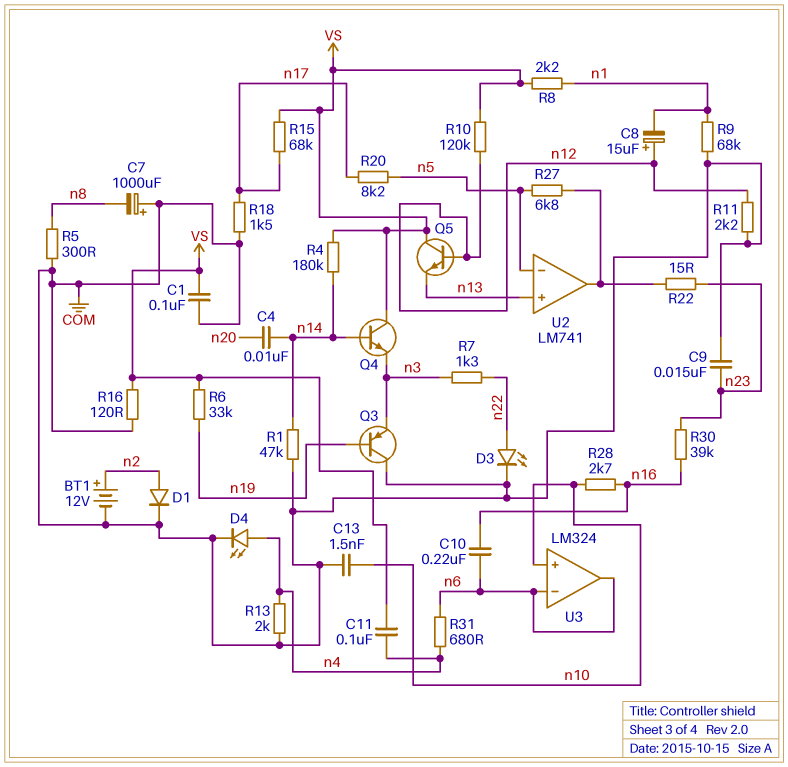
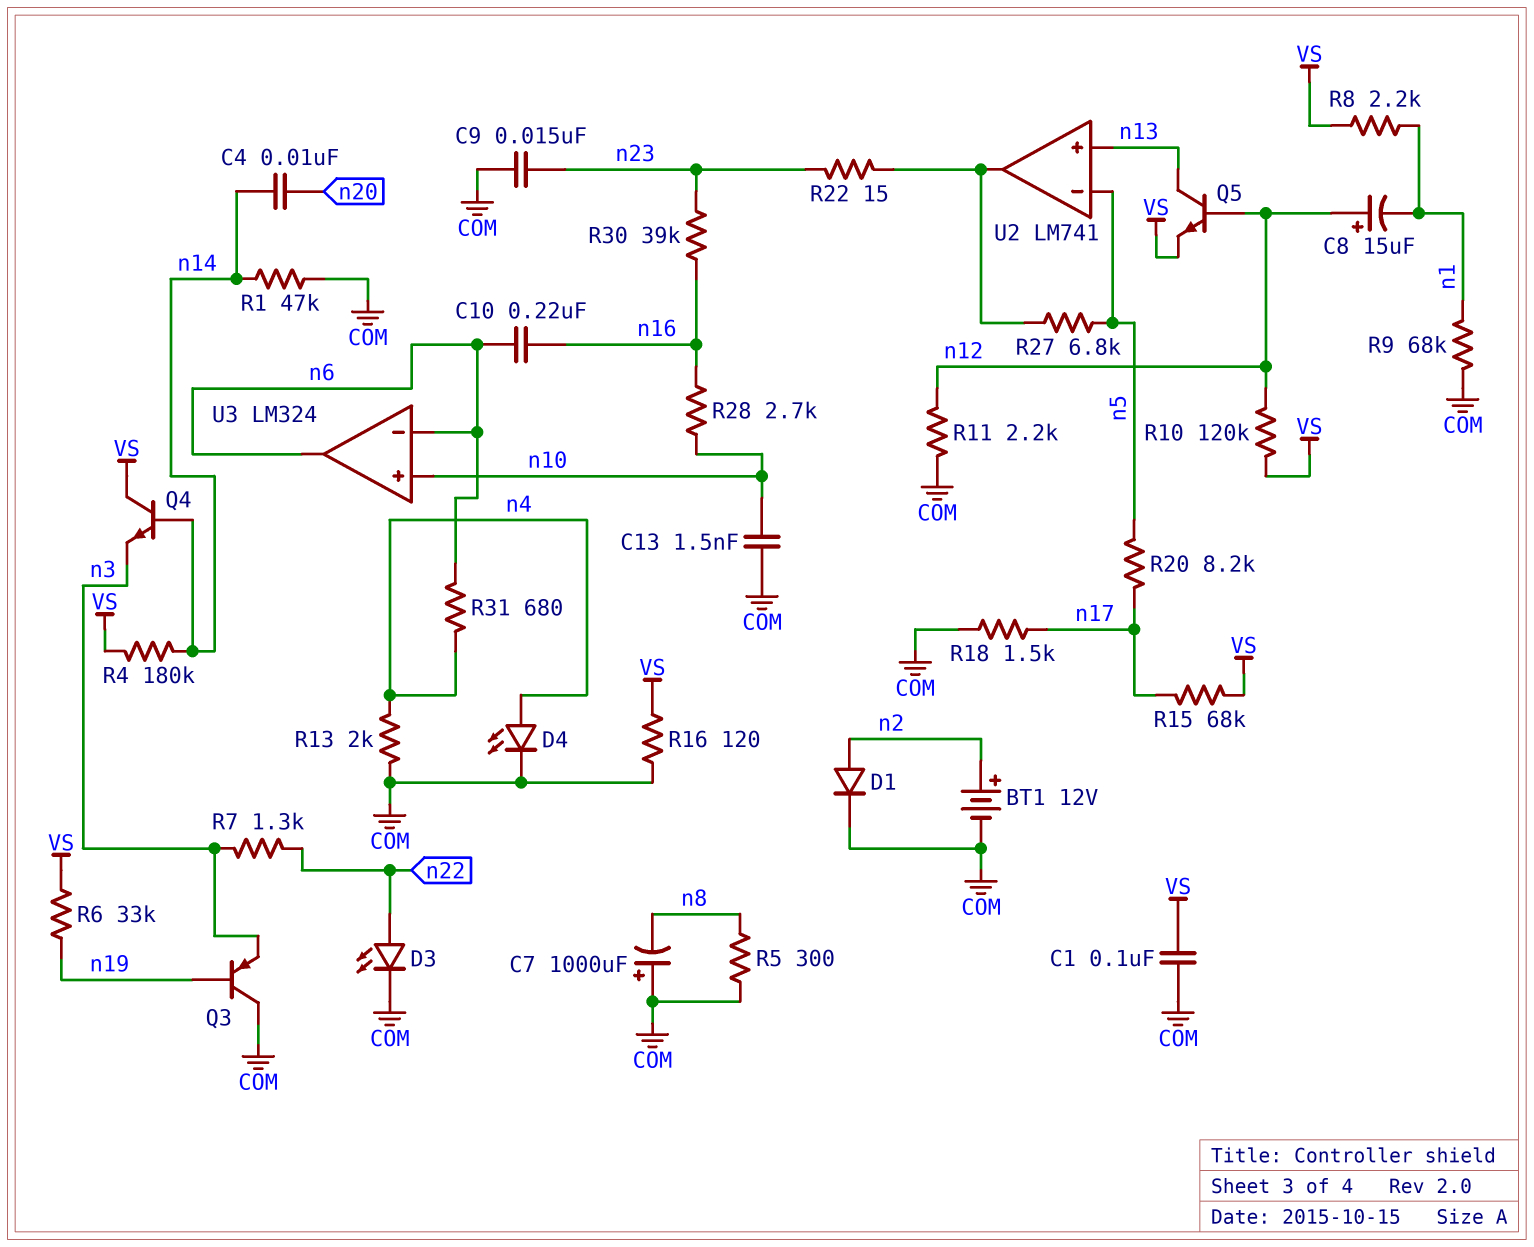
C11: 100nF (VS, n4) -> none
Q5: NPN (B n12, C VS, E n13) -> NPN (B n12, C n13, E VS)

